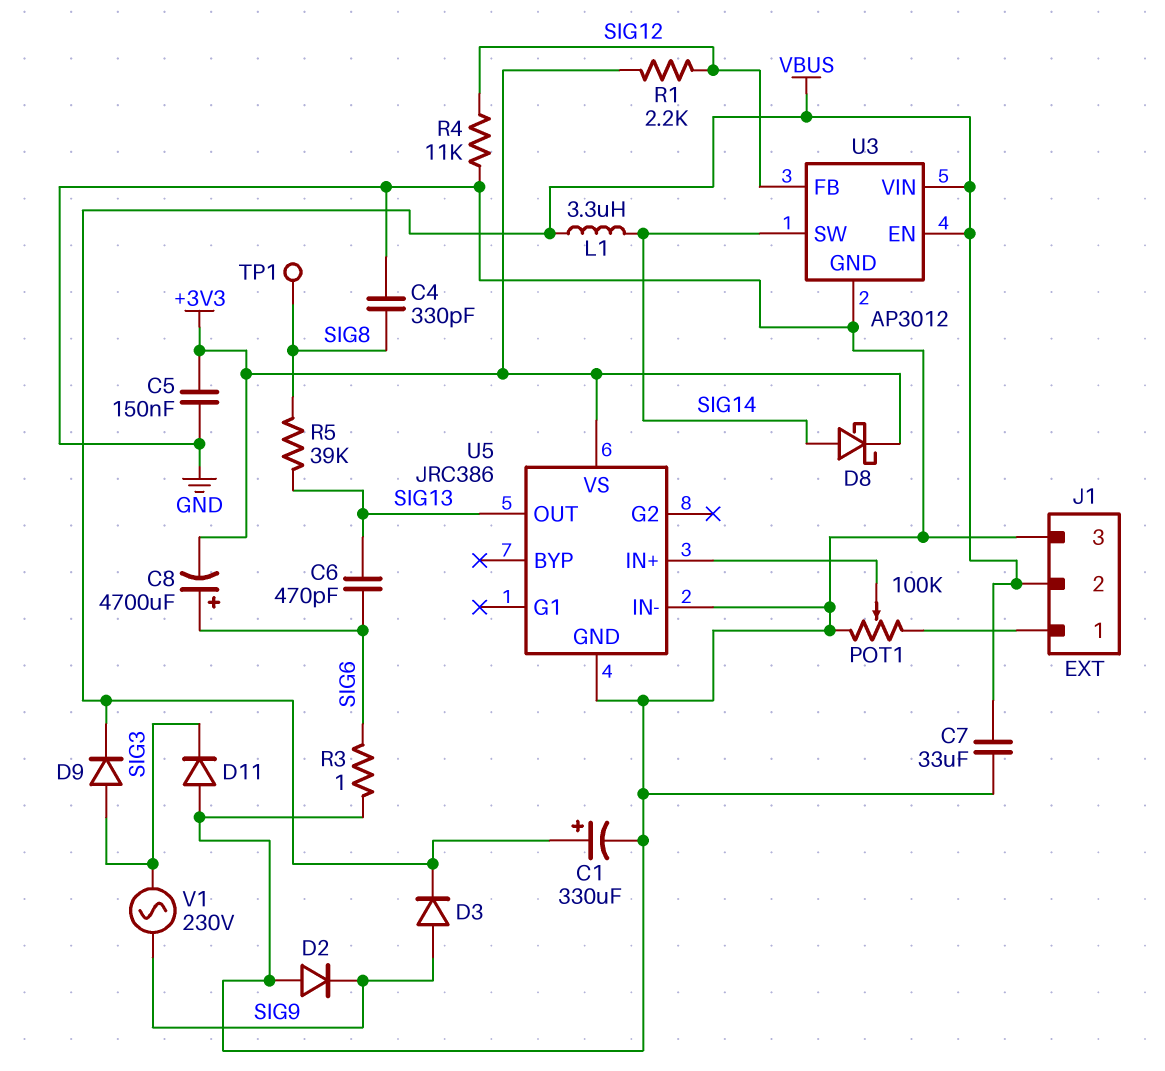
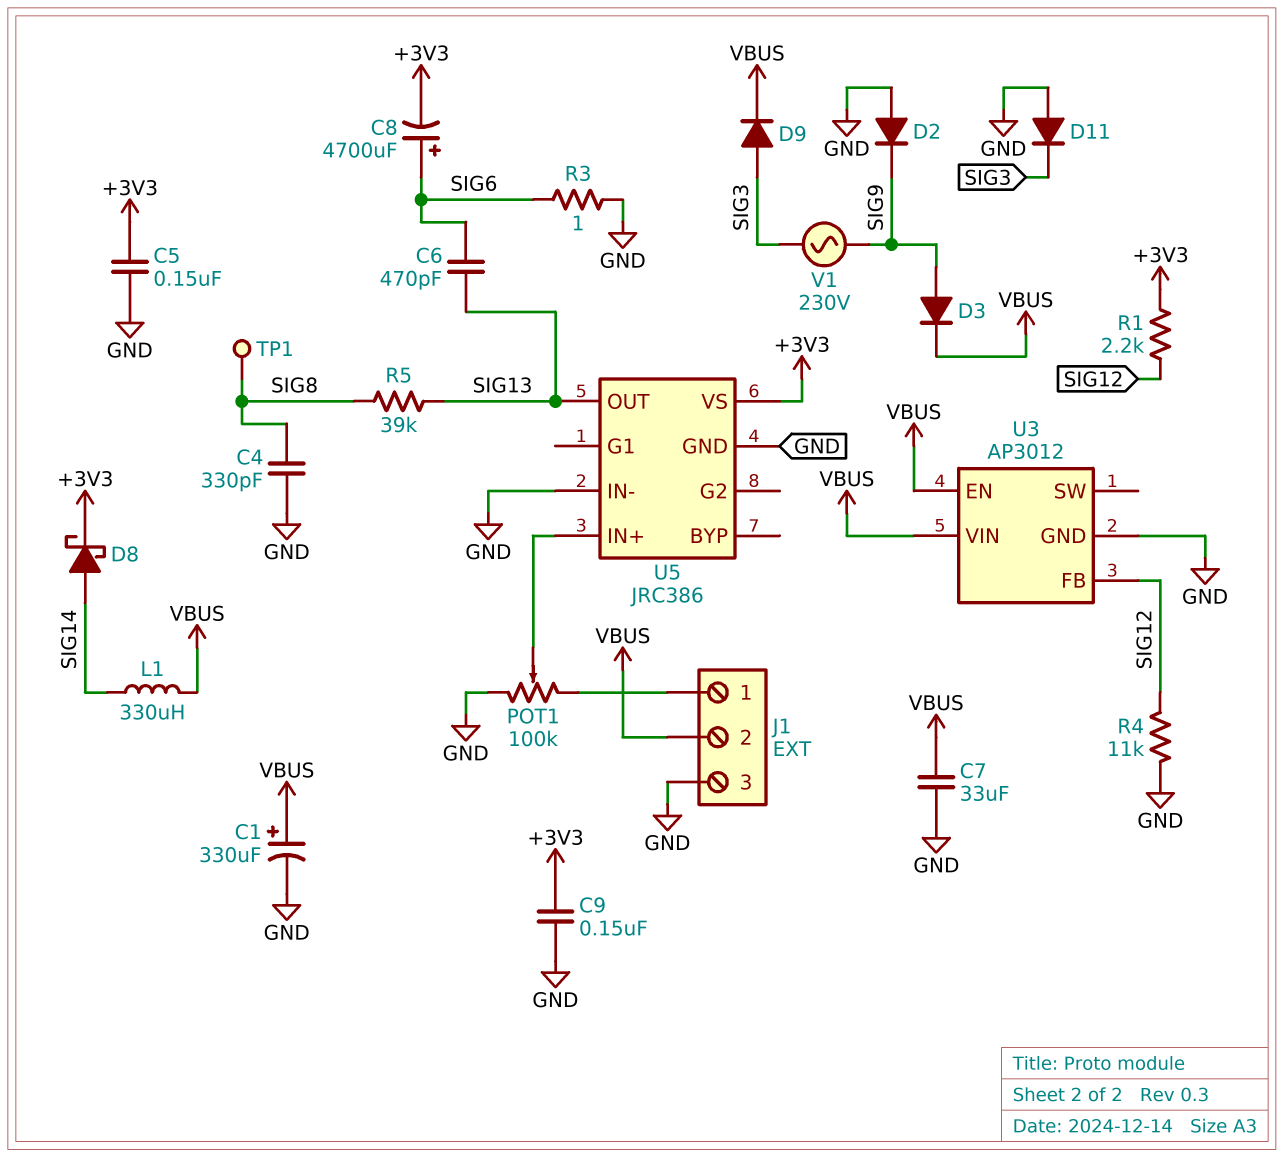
C9: none -> 150nF (+3V3, GND)
L1: 3.3uH (SIG14, VBUS) -> 330uH (SIG14, VBUS)
U3 pin SW: SIG14 -> none

